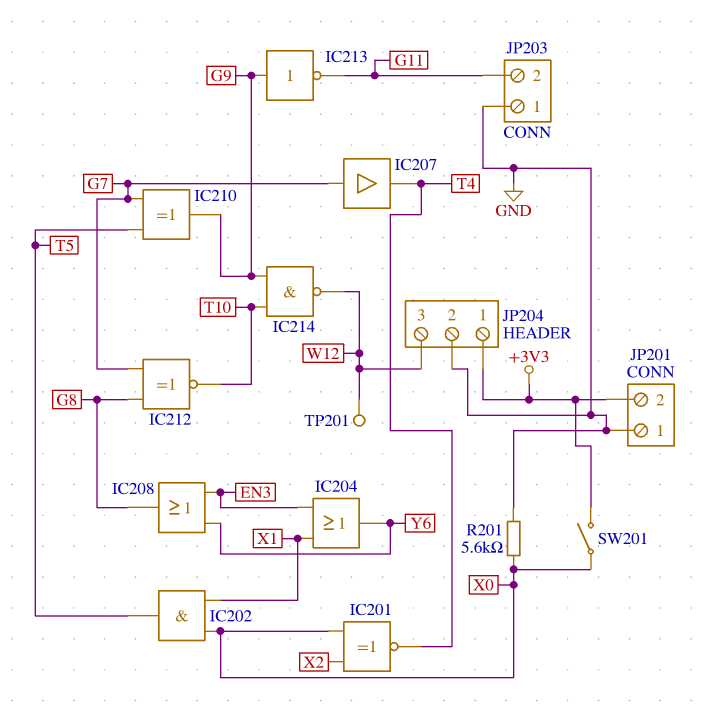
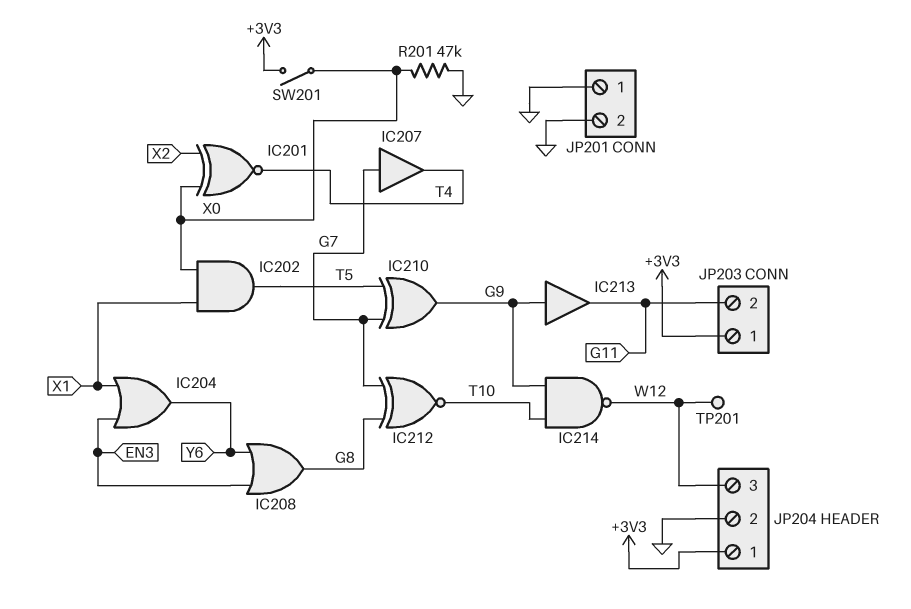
IC213: NOT (in G9, out G11) -> buffer (in G9, out G11)
JP201 pin 2: +3V3 -> GND
JP203 pin 1: GND -> +3V3
R201: 5.6k (GND, X0) -> 47k (GND, X0)

